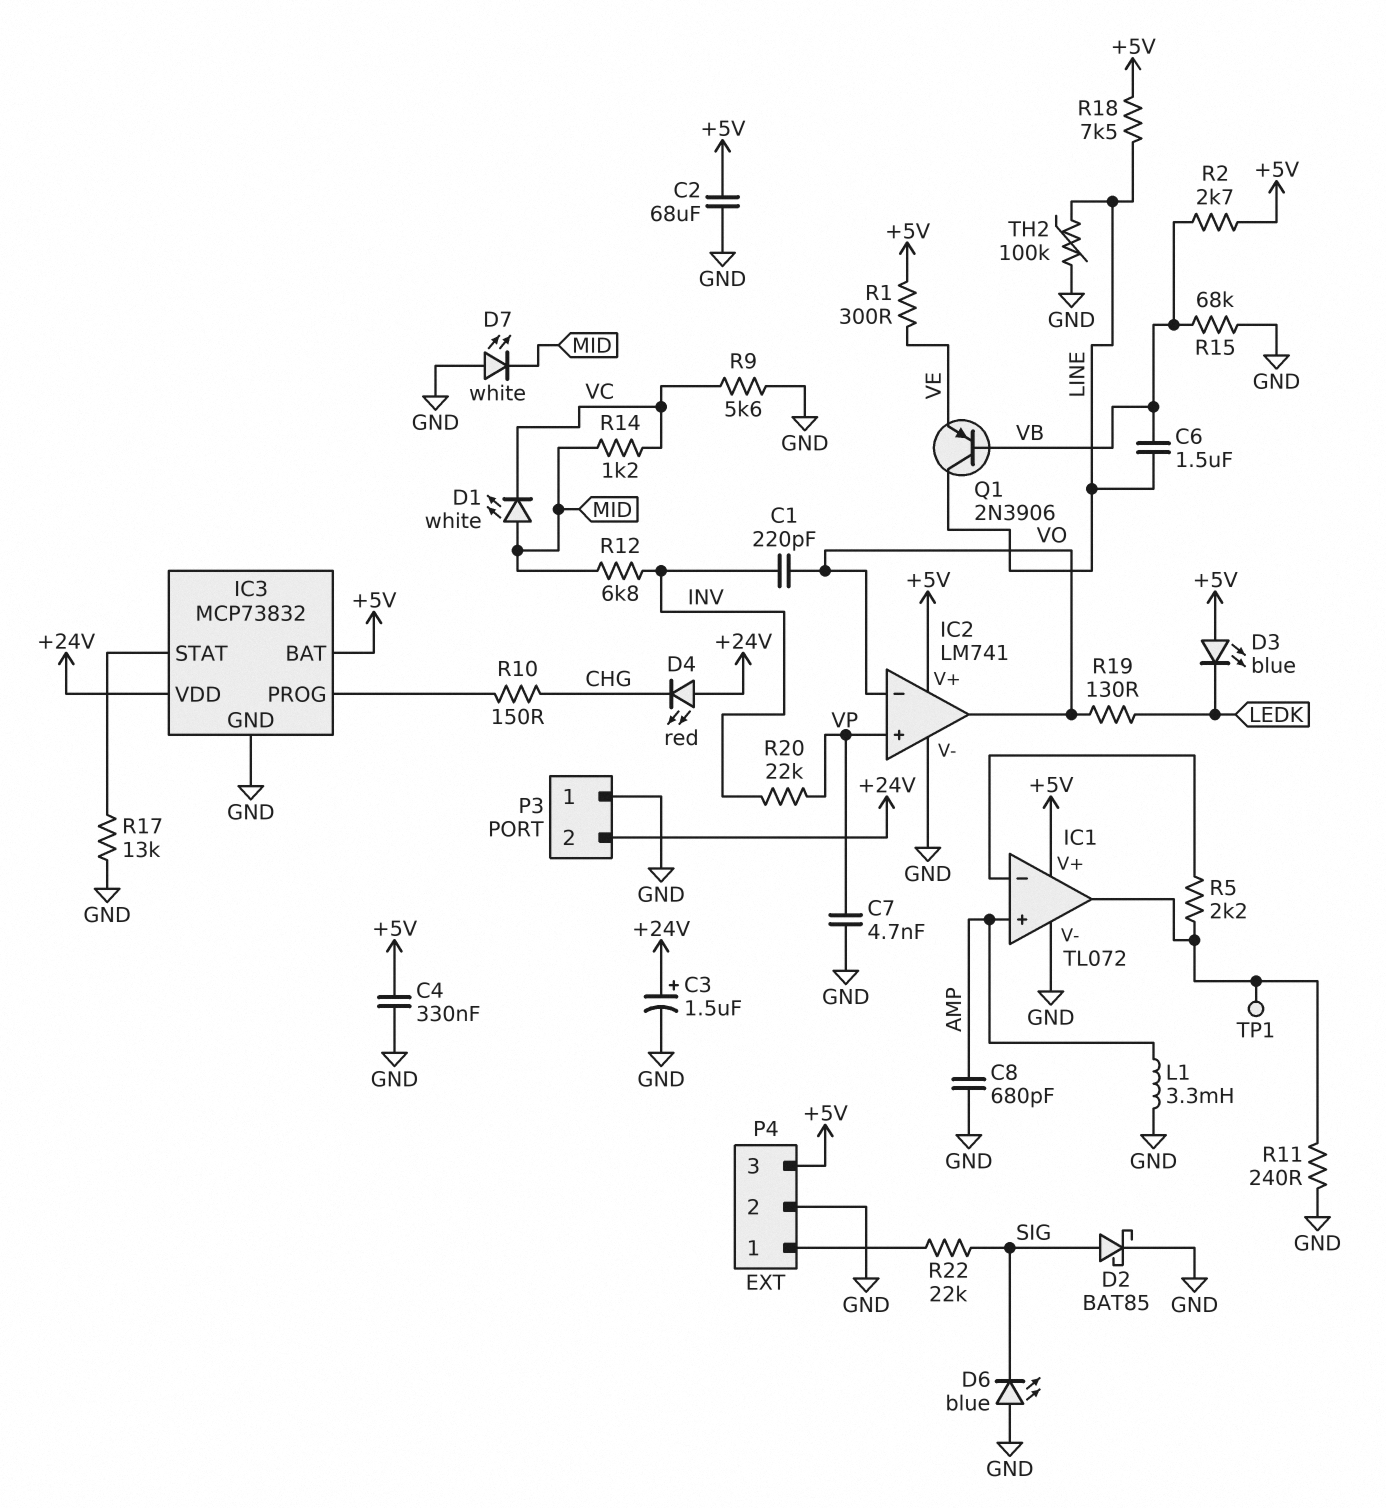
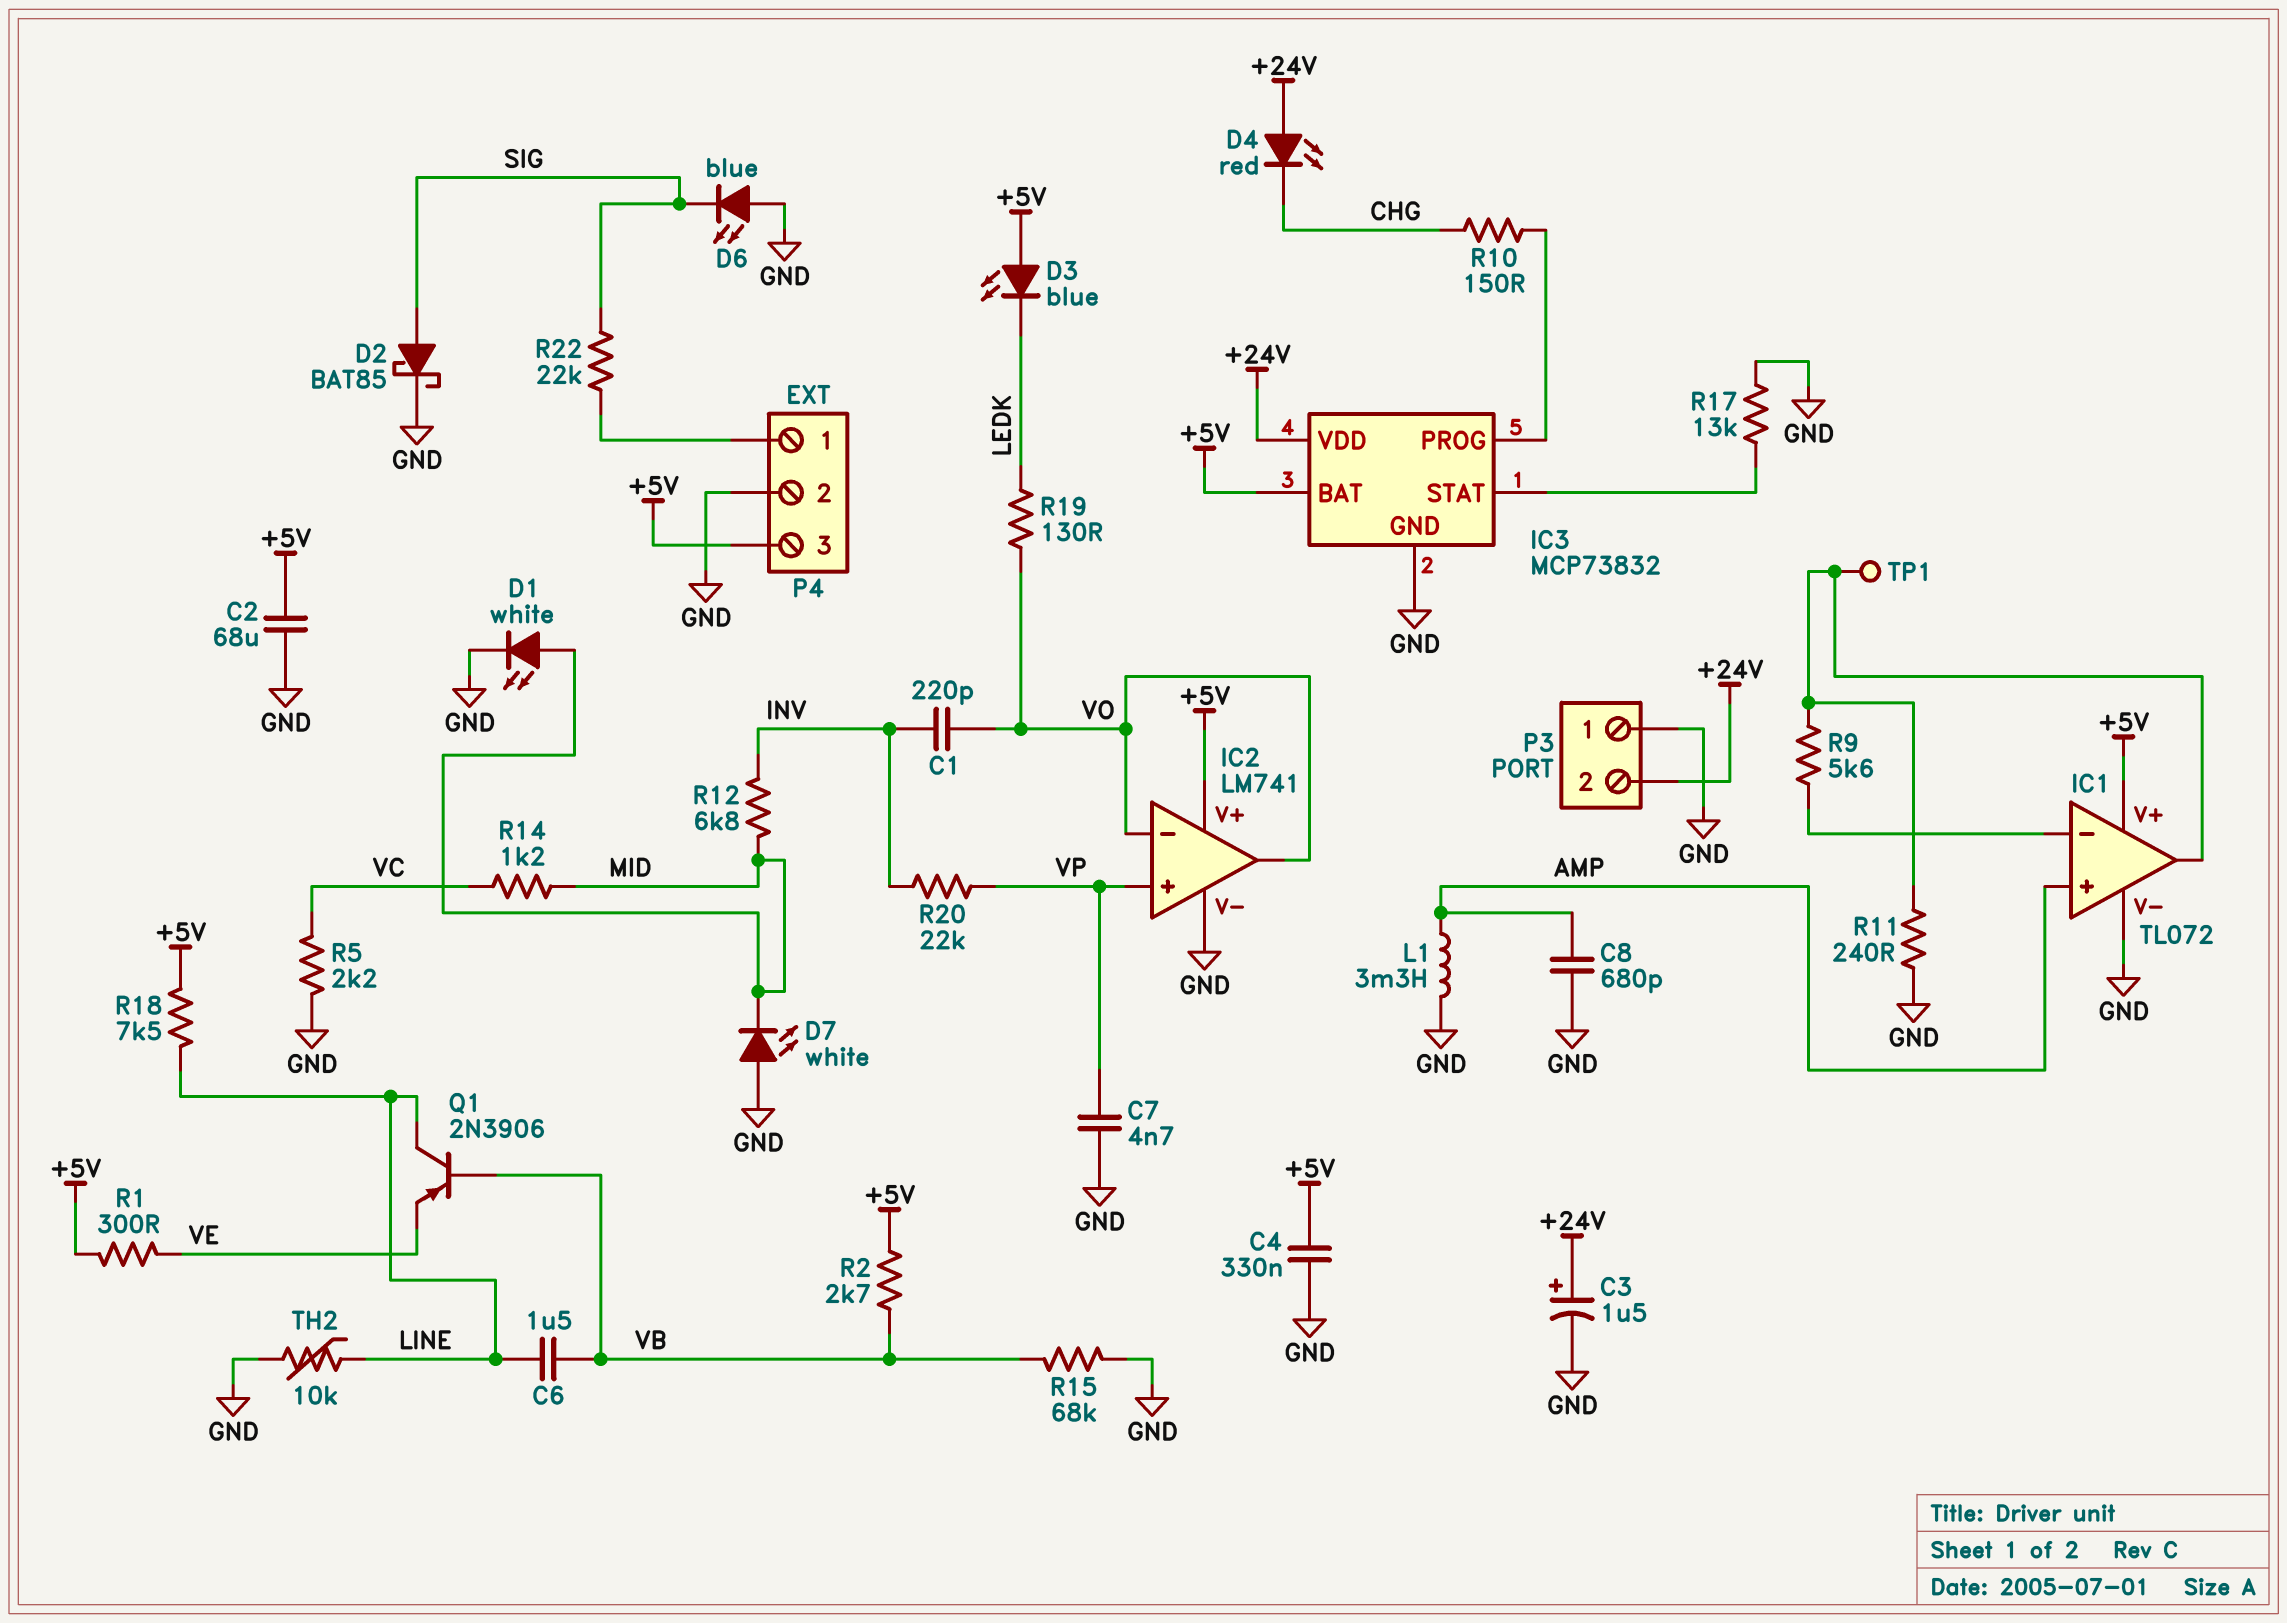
D1: LED white (A MID, K VC) -> LED white (A MID, K GND)
R5: 2.2k (IC1/in-, IC1/out) -> 2.2k (GND, VC)
R9: 5.6k (GND, VC) -> 5.6k (IC1/in-, IC1/out)
TH2: 100k (GND, LINE) -> 10k (GND, LINE)

